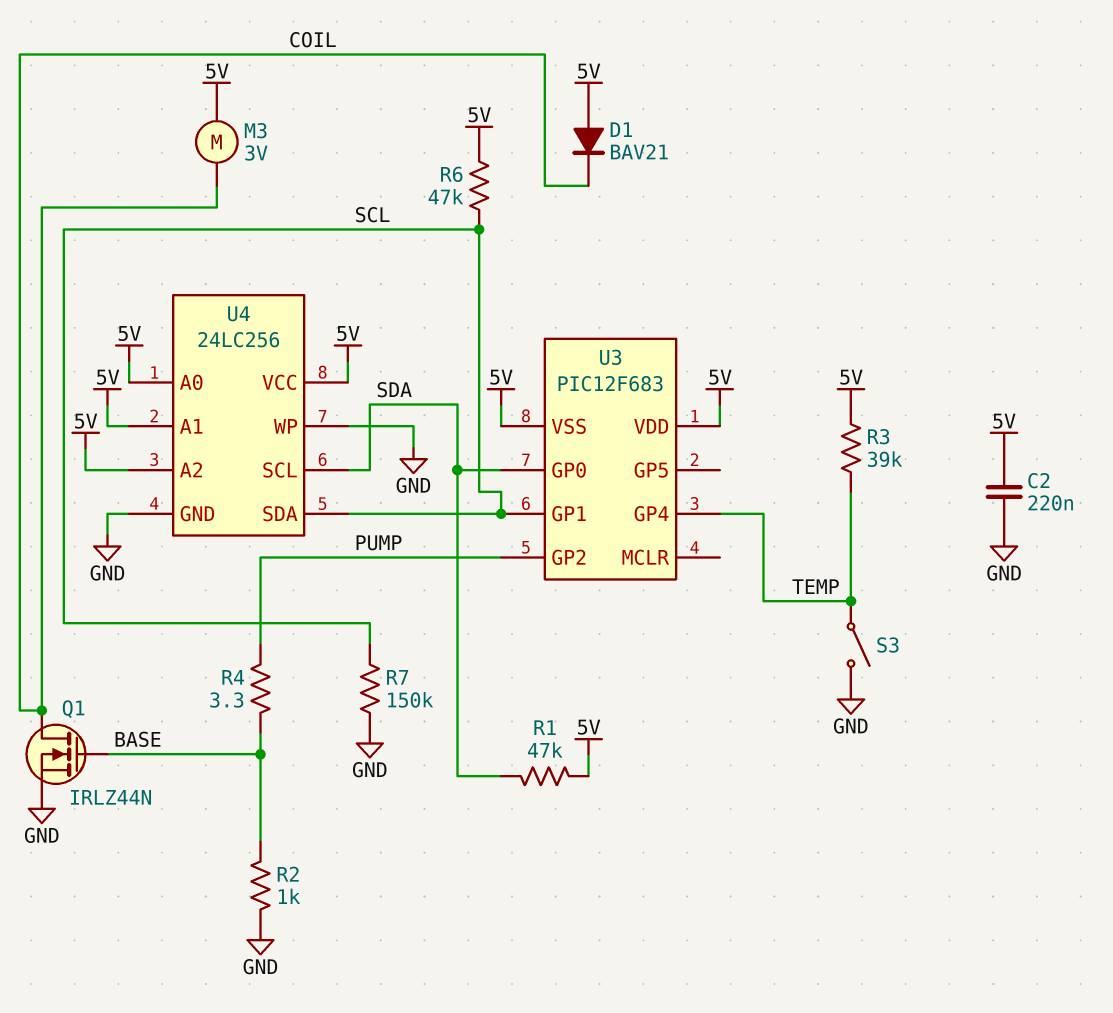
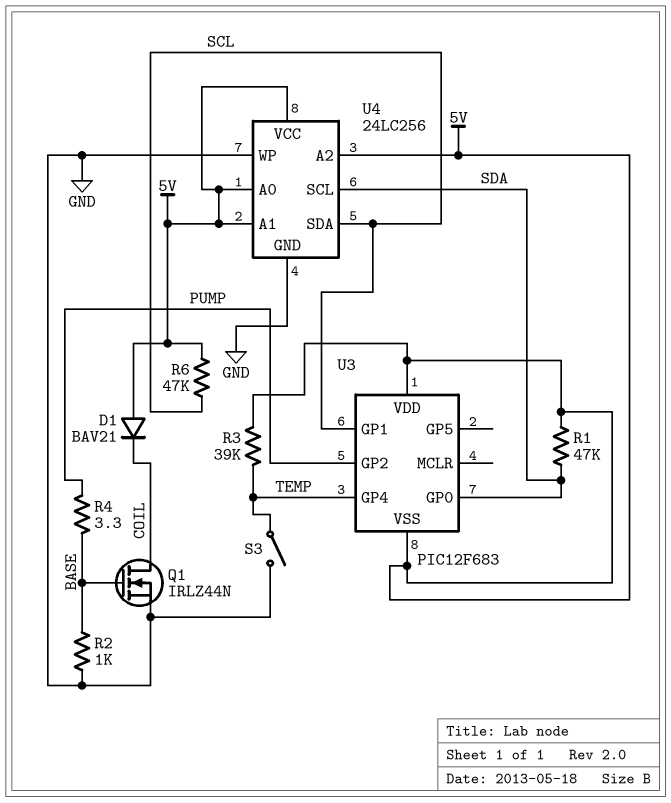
C2: 220nF (5V, GND) -> none
M3: motor 3V (5V, COIL) -> none
R7: 150k (GND, SCL) -> none

